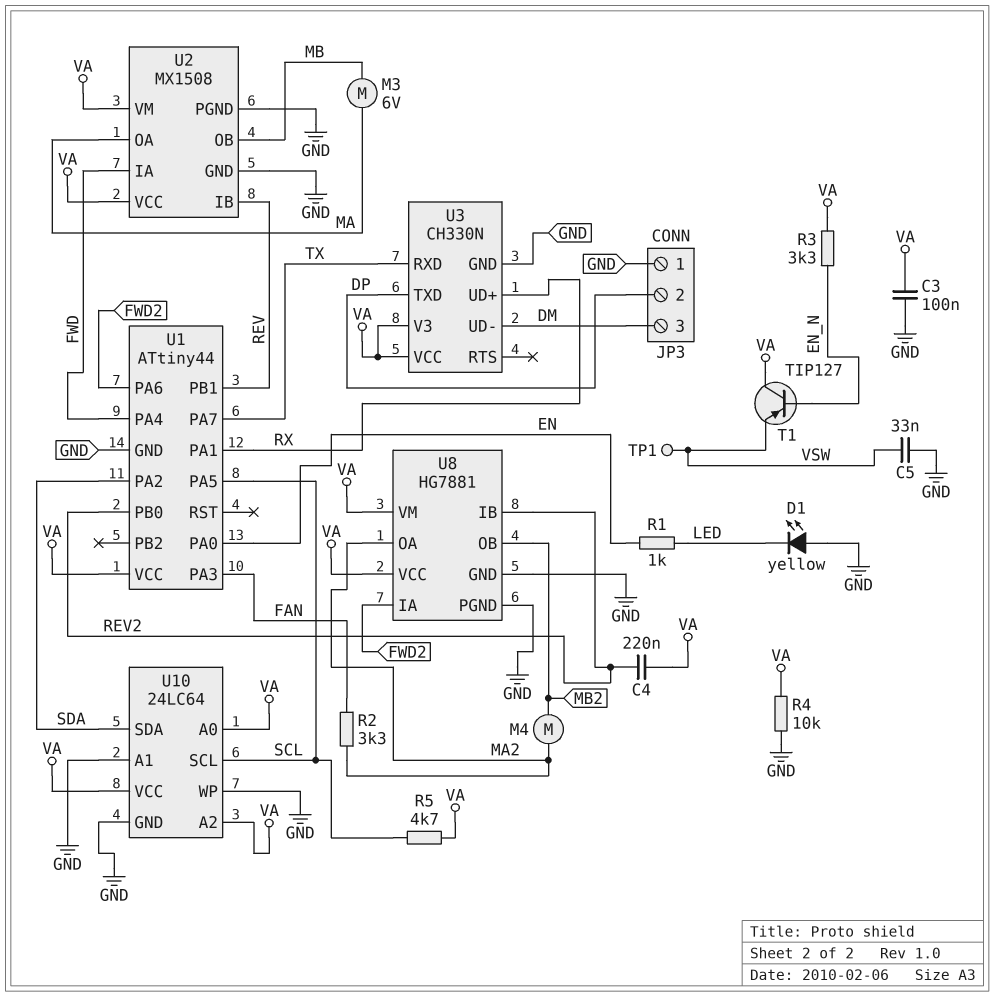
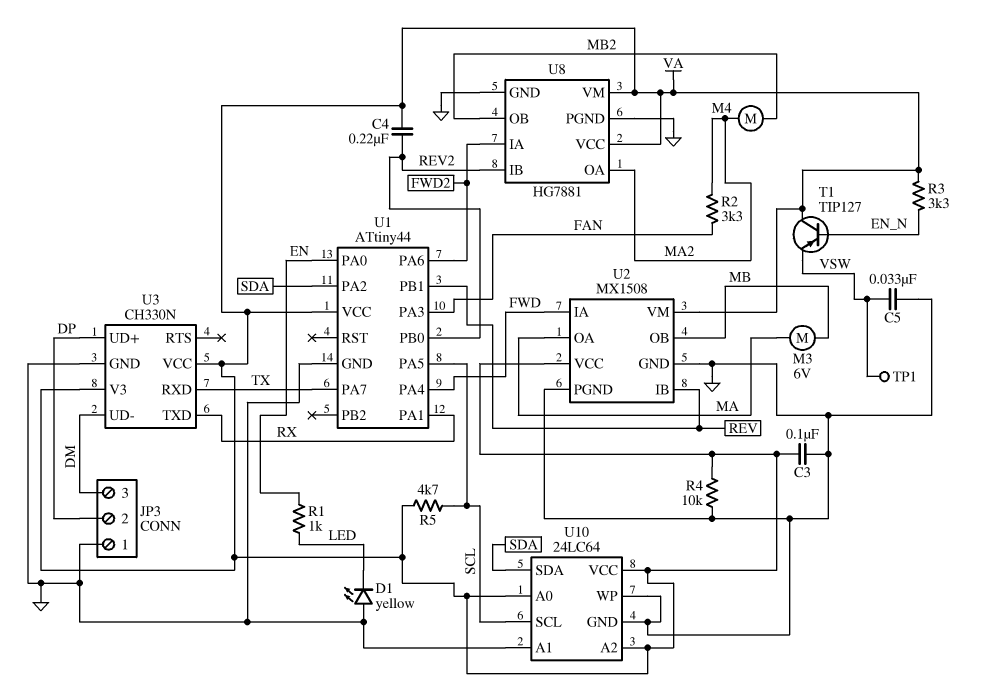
U3 pin TXD: DP -> RX
U3 pin UD+: RX -> DP

